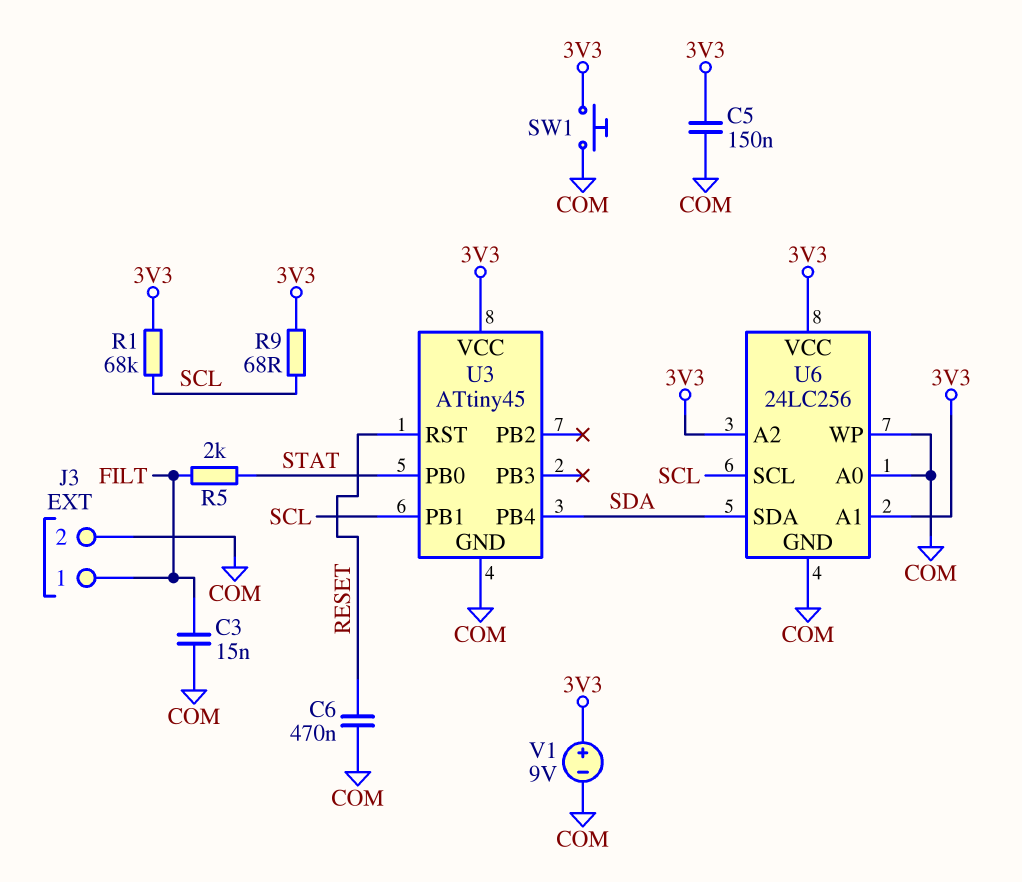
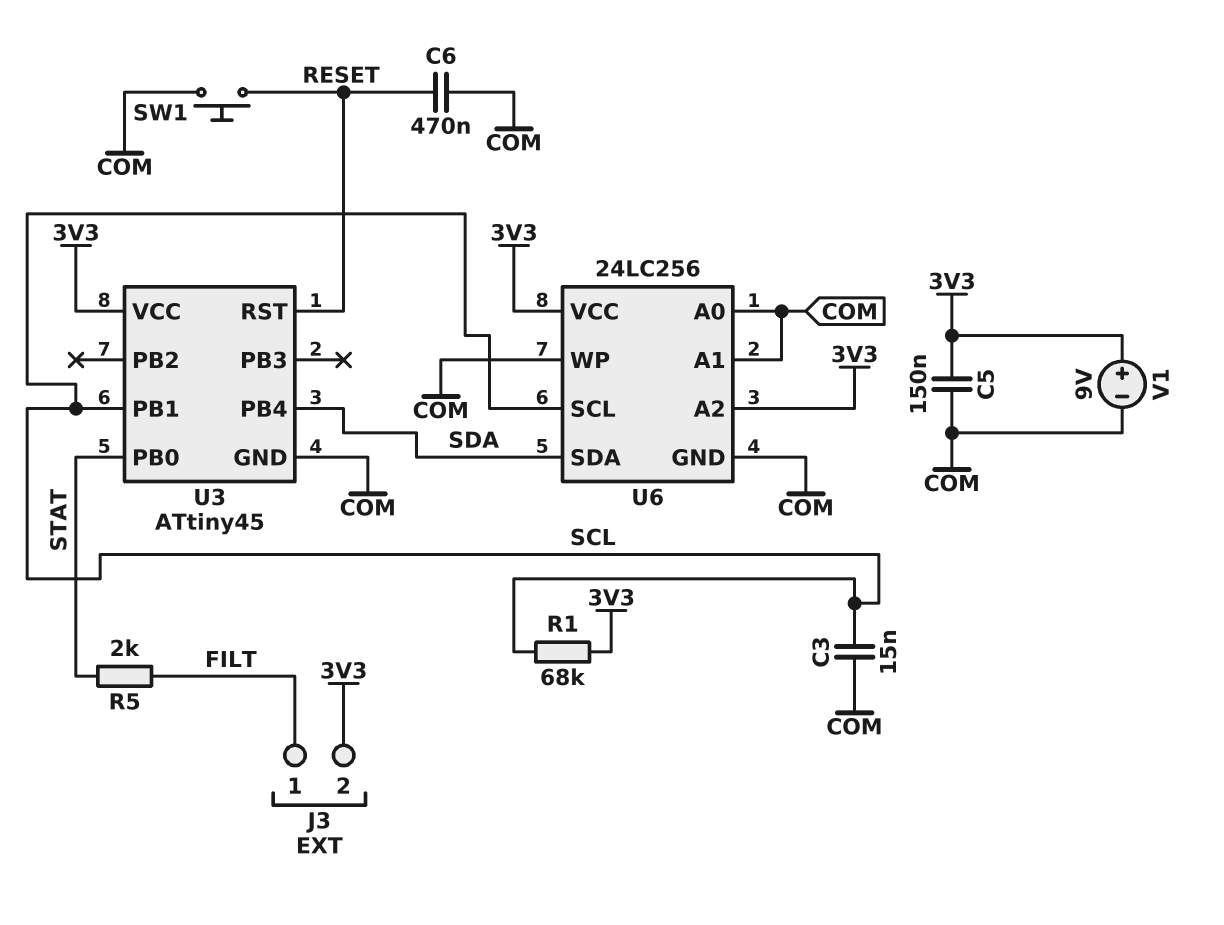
C3: 15nF (COM, FILT) -> 15nF (COM, SCL)
J3 pin 2: COM -> 3V3
R9: 68 (3V3, SCL) -> none
SW1: button (3V3, COM) -> button (COM, RESET)
U6 pin A1: 3V3 -> COM

